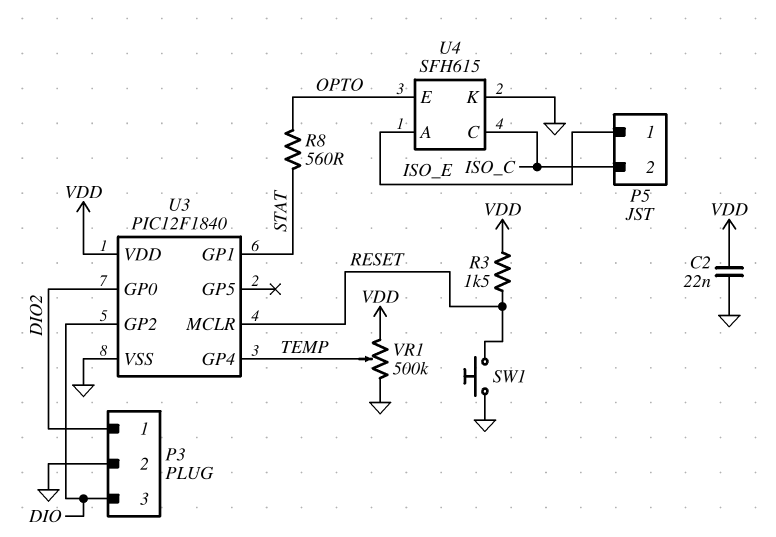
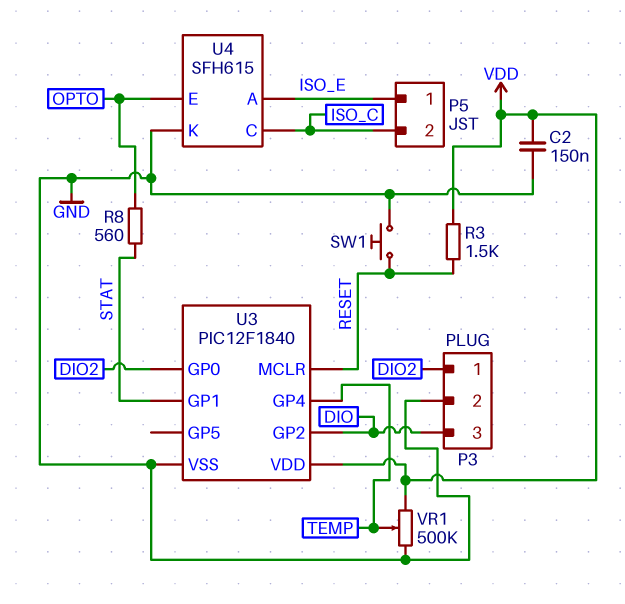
C2: 22nF (GND, VDD) -> 150nF (GND, VDD)

